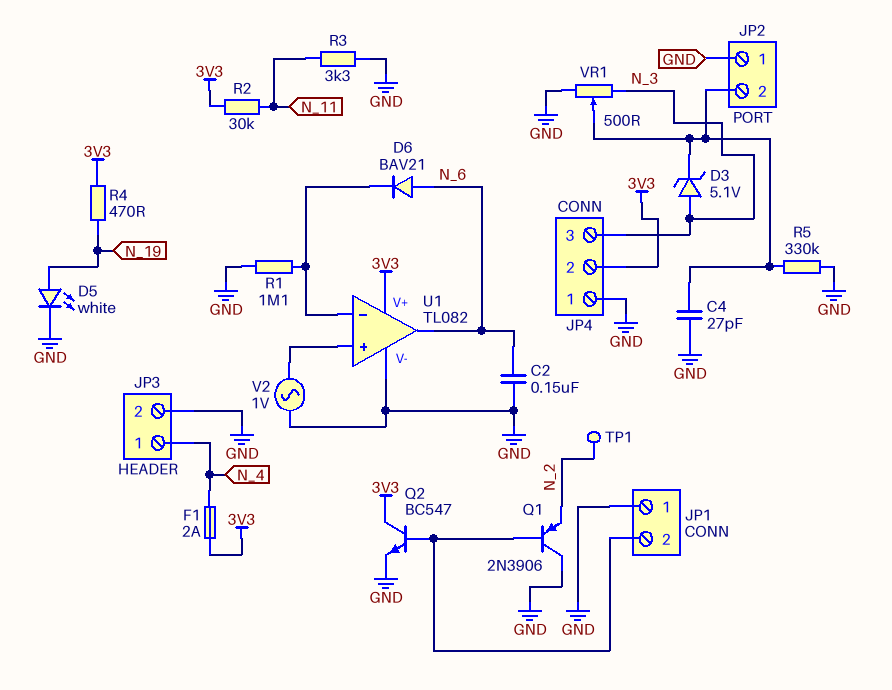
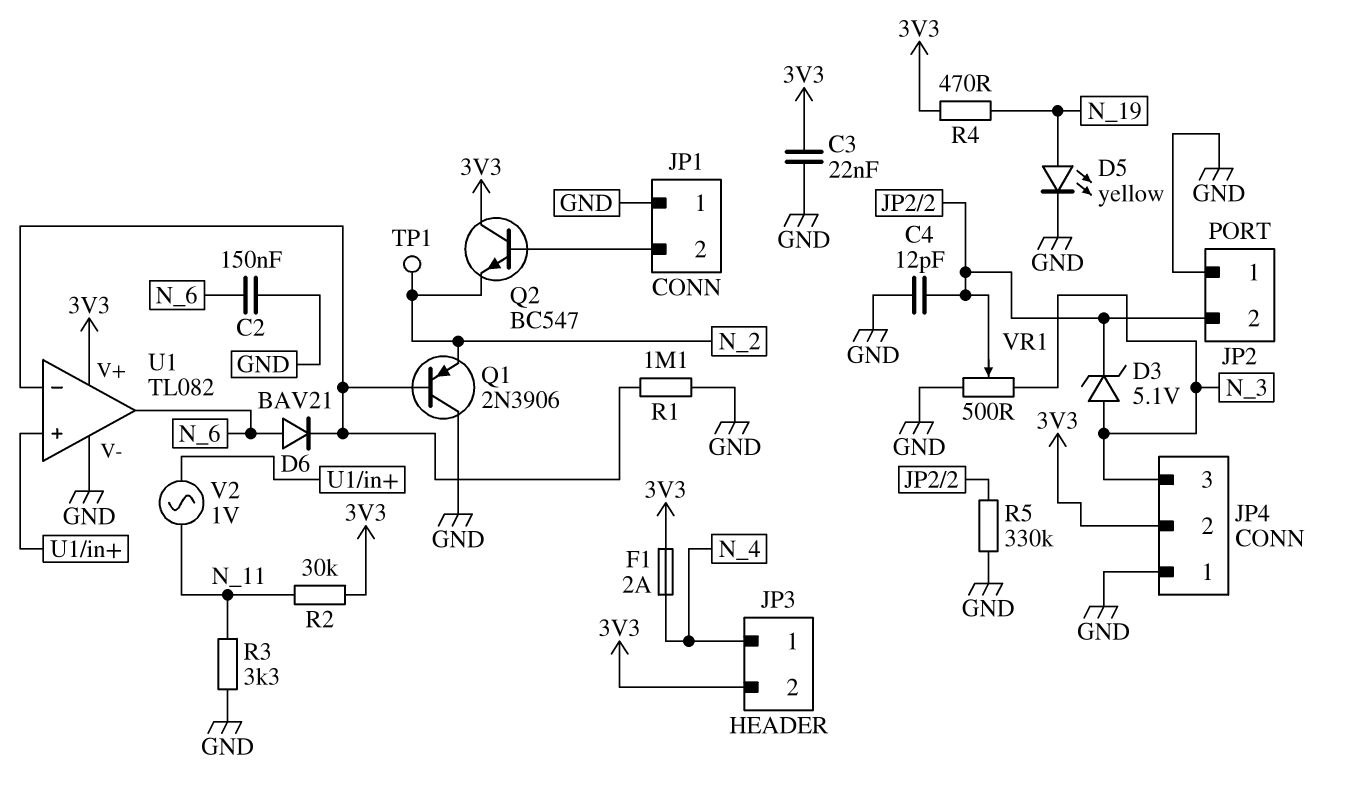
C3: none -> 22nF (3V3, GND)
C4: 27pF (GND, JP2/2) -> 12pF (GND, JP2/2)
D5: LED white (A N_19, K GND) -> LED yellow (A N_19, K GND)
JP3 pin 2: GND -> 3V3
Q1: PNP 2N3906 (B JP1/2, C GND, E N_2) -> PNP 2N3906 (B U1/in-, C GND, E N_2)
Q2: NPN BC547 (B JP1/2, C 3V3, E GND) -> NPN BC547 (B JP1/2, C 3V3, E N_2)
V2: AC 1V (GND, U1/in+) -> AC 1V (N_11, U1/in+)

